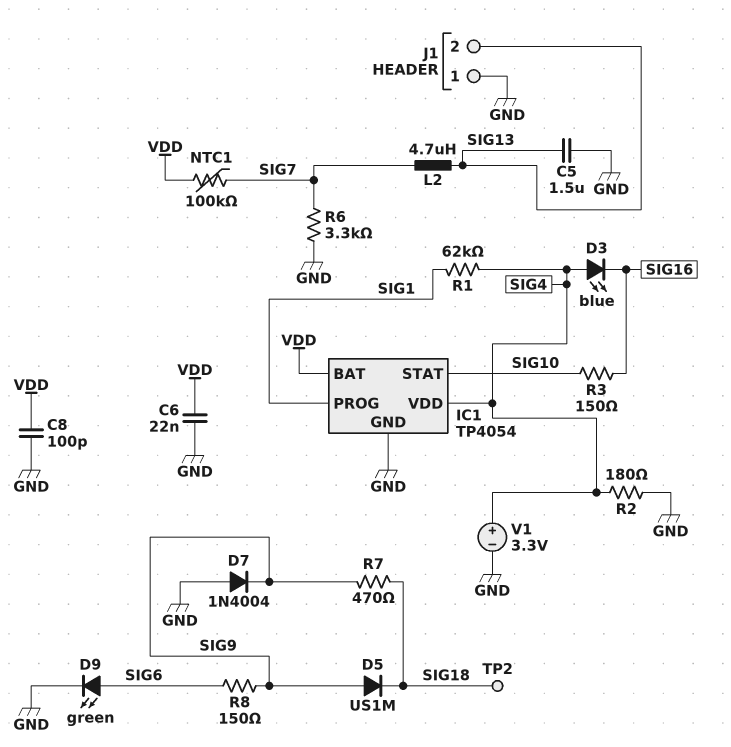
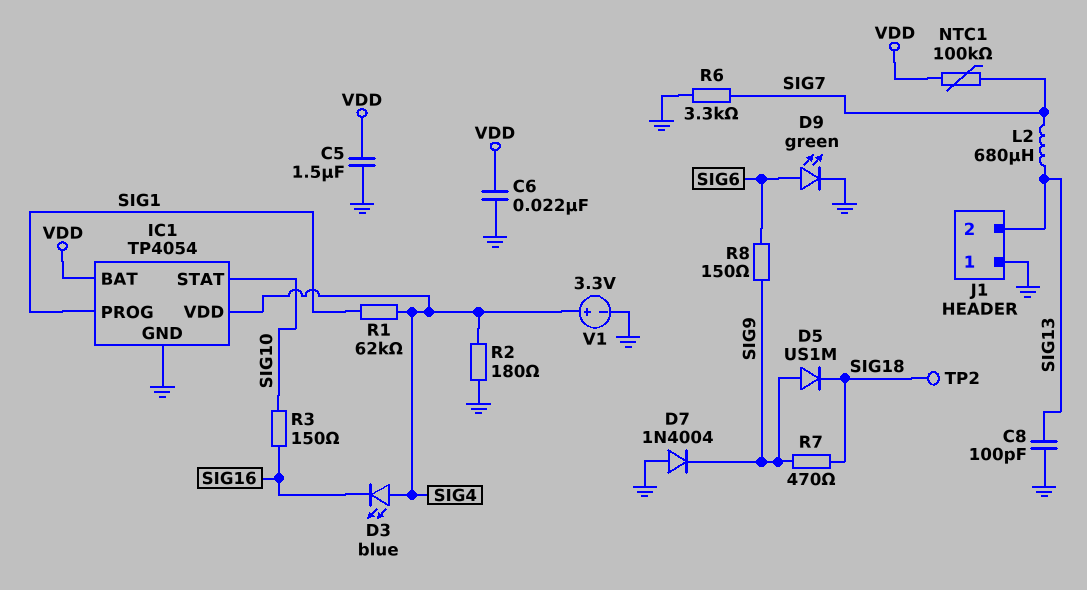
C5: 1.5uF (GND, SIG13) -> 1.5uF (GND, VDD)
C8: 100pF (GND, VDD) -> 100pF (GND, SIG13)
L2: 4.7uH (SIG7, SIG13) -> 680uH (SIG7, SIG13)

